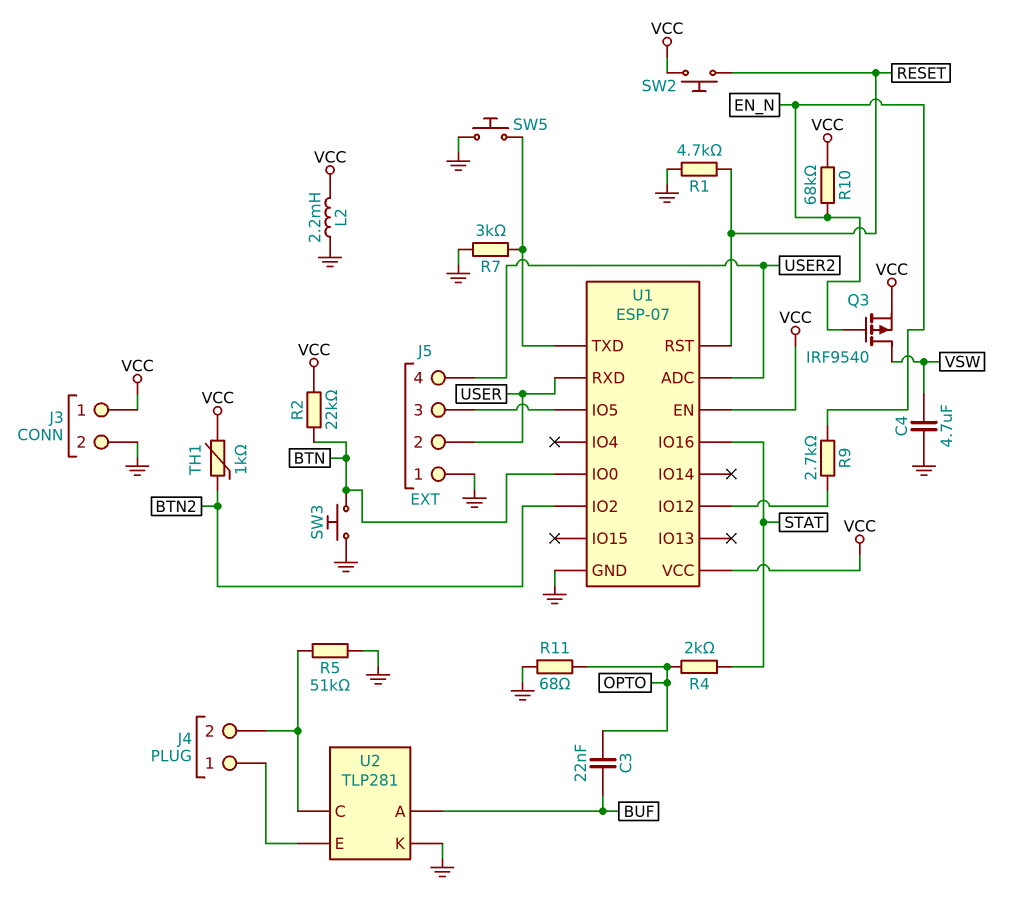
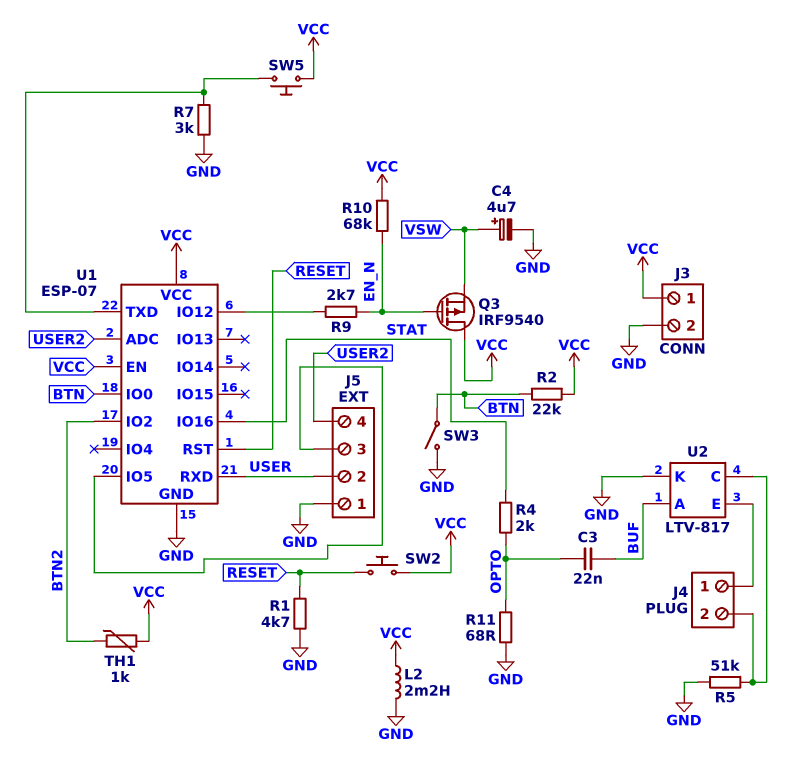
C4: 4.7uF (GND, VSW) -> 4.7uF (plus VSW, minus GND)
Q3: PMOS IRF9540 (G EN_N, D VSW, S VCC) -> PMOS IRF9540 (G EN_N, D VCC, S VSW)
SW3: button (BTN, GND) -> switch (BTN, GND)
SW5: button (GND, U1/TXD) -> button (U1/TXD, VCC)
U2: TLP281 -> LTV-817

